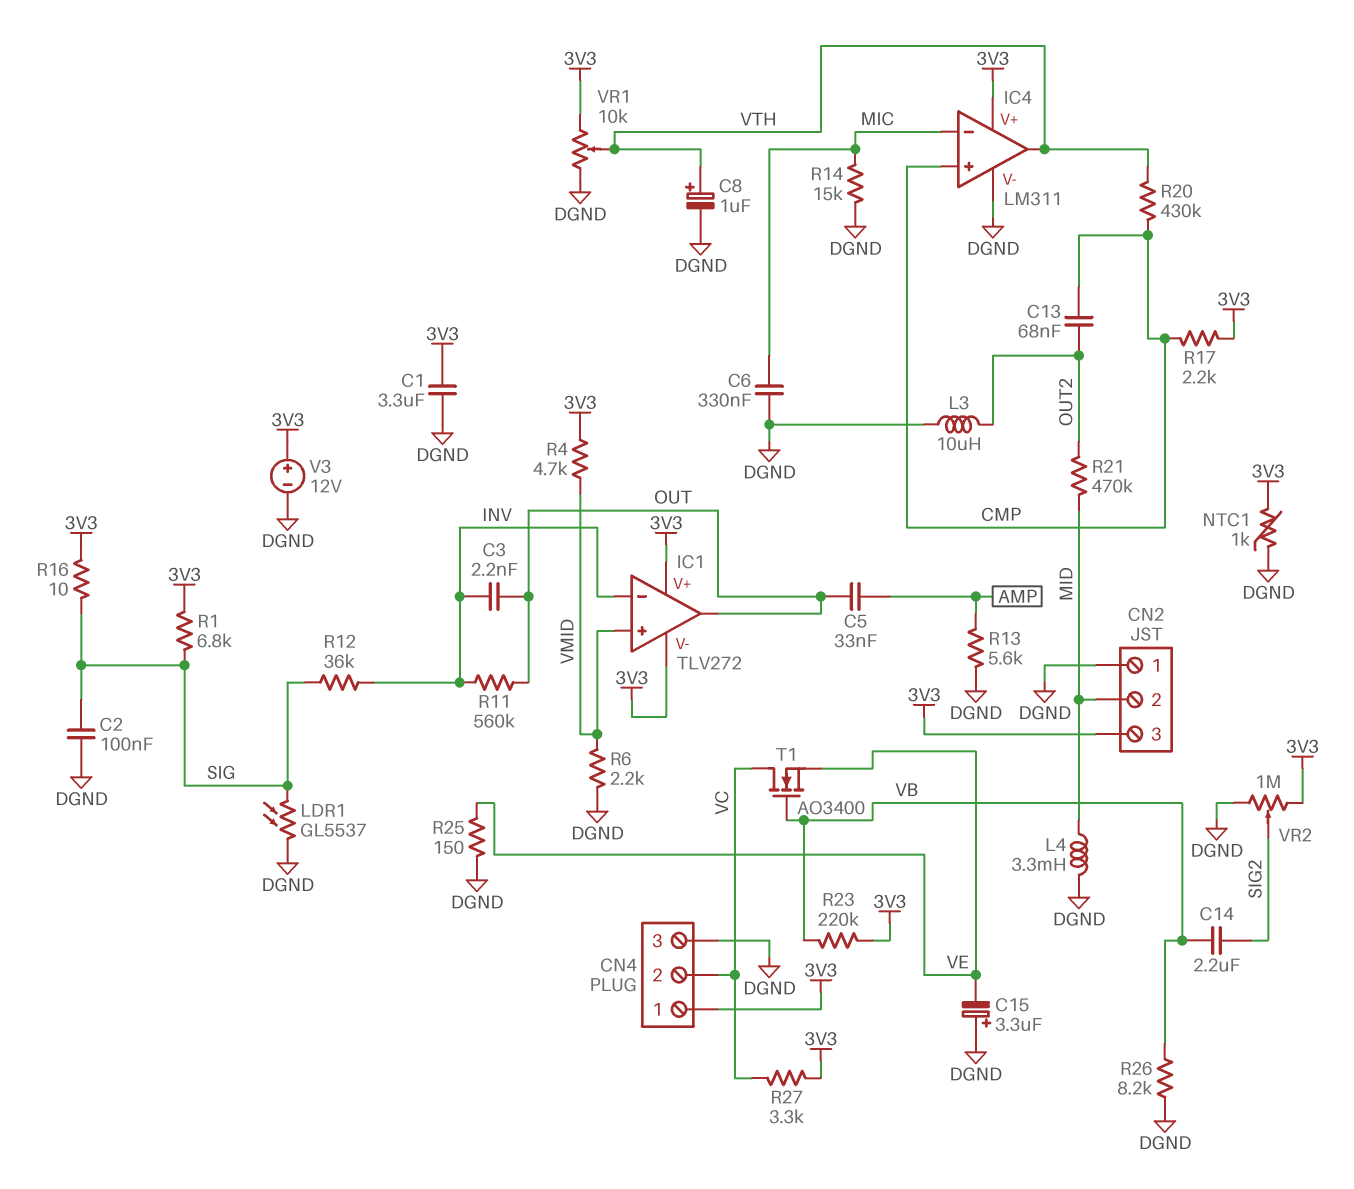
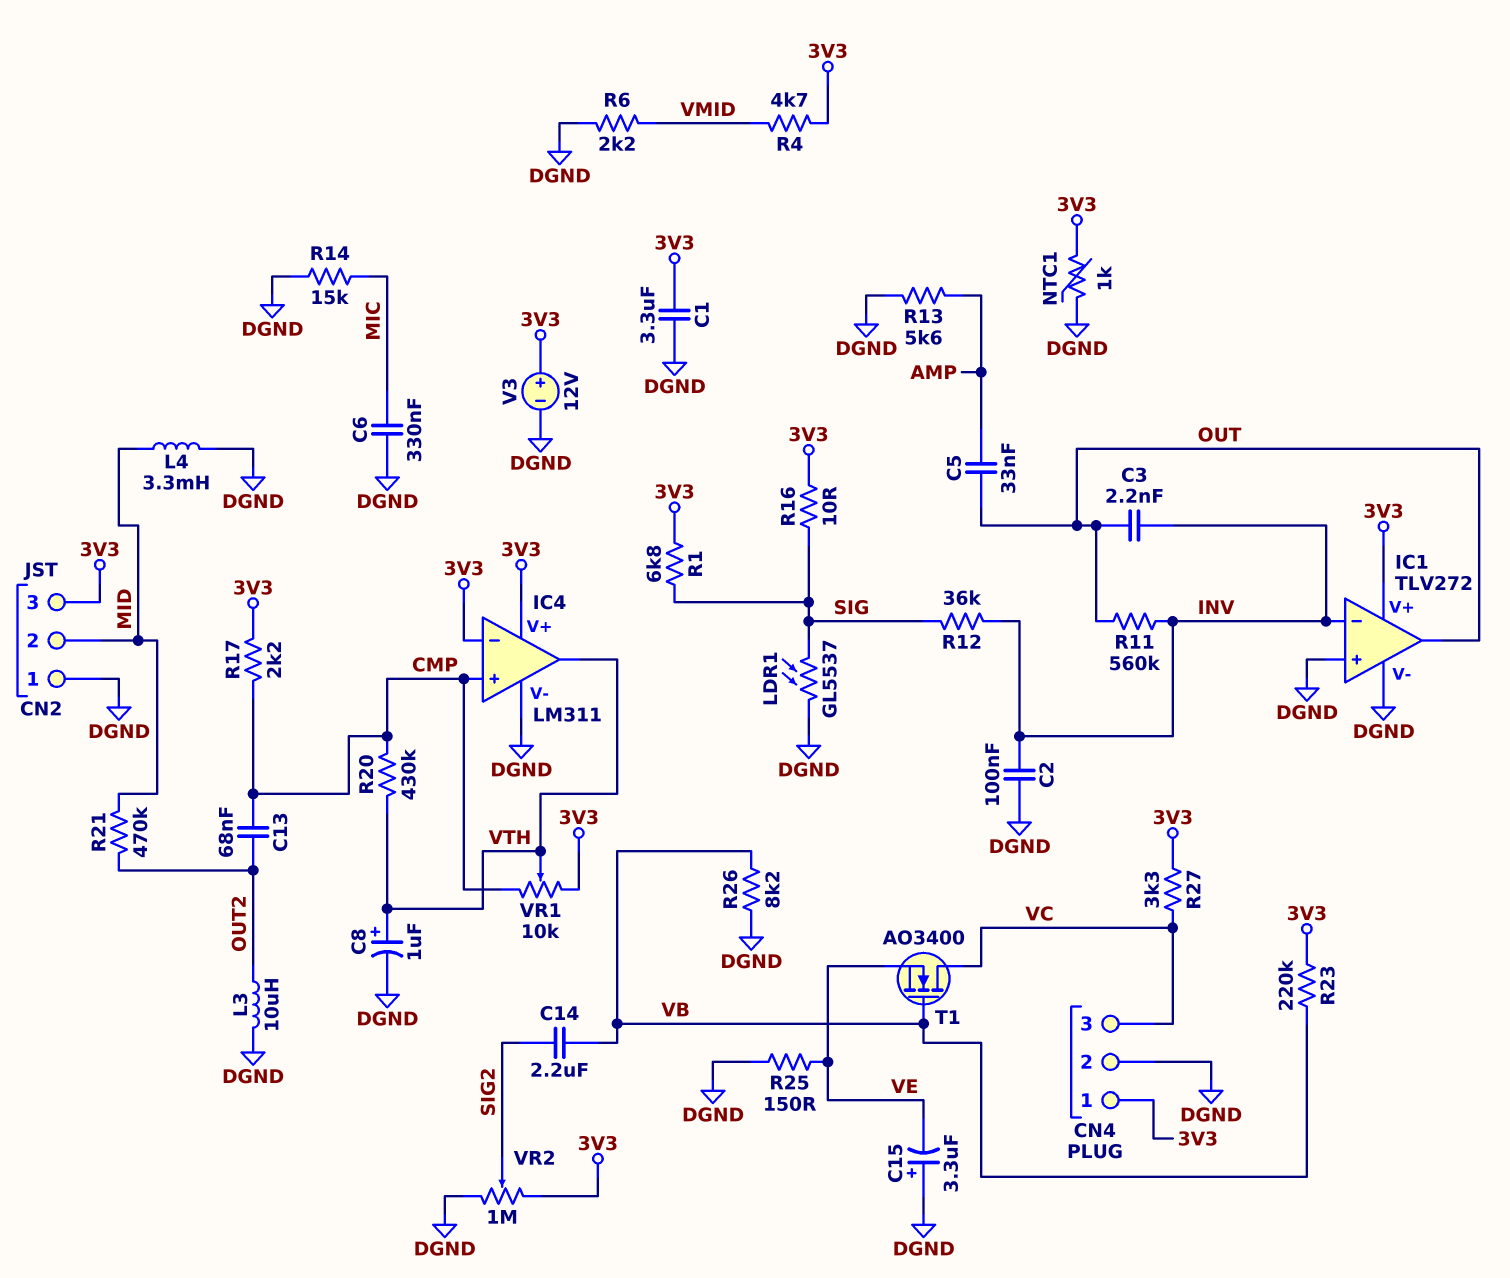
C2: 100nF (DGND, SIG) -> 100nF (DGND, INV)
CN4 pin 2: VC -> DGND
CN4 pin 3: DGND -> VC
IC1 pin V-: 3V3 -> DGND
IC1 pin in+: VMID -> DGND
IC4 pin in-: MIC -> 3V3
VR1: 10k (3V3, DGND, wiper VTH) -> 10k (3V3, CMP, wiper VTH)

